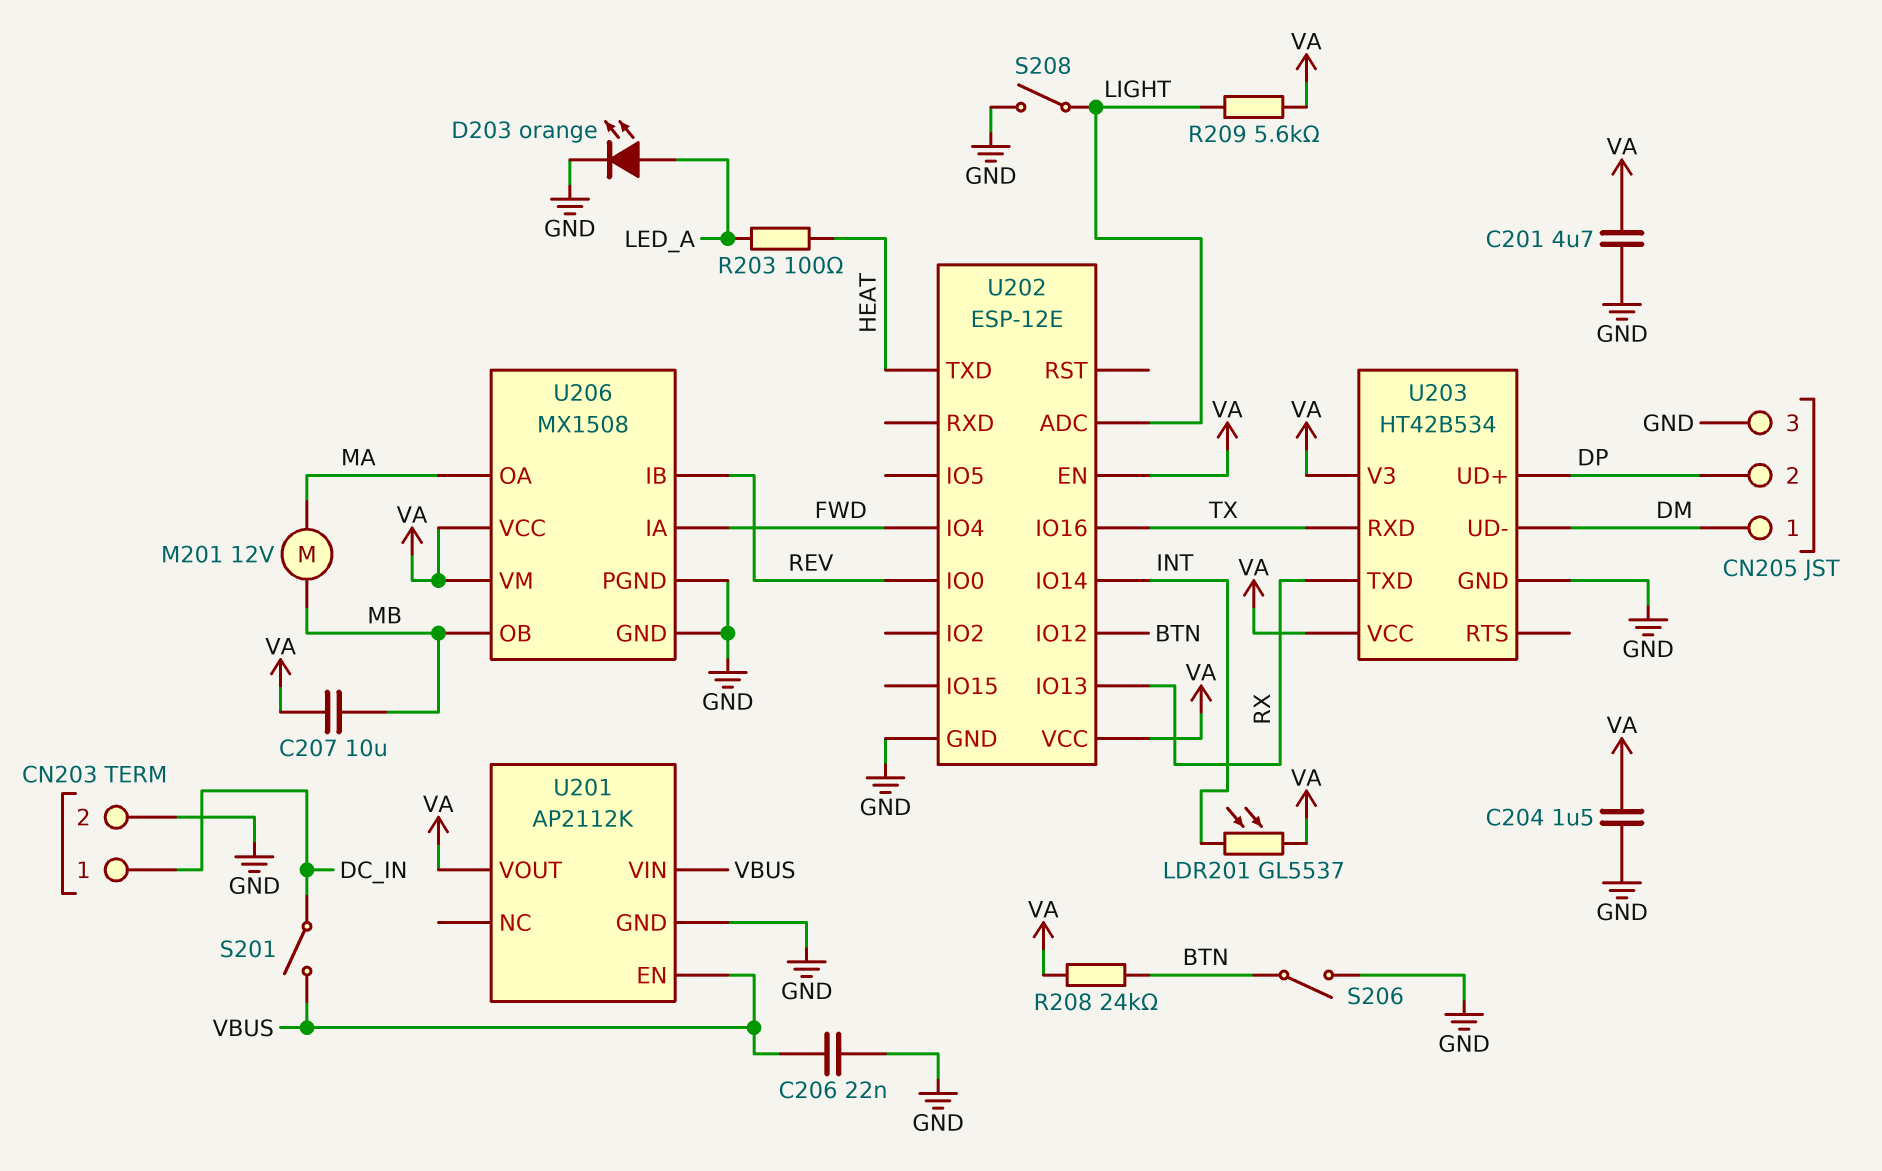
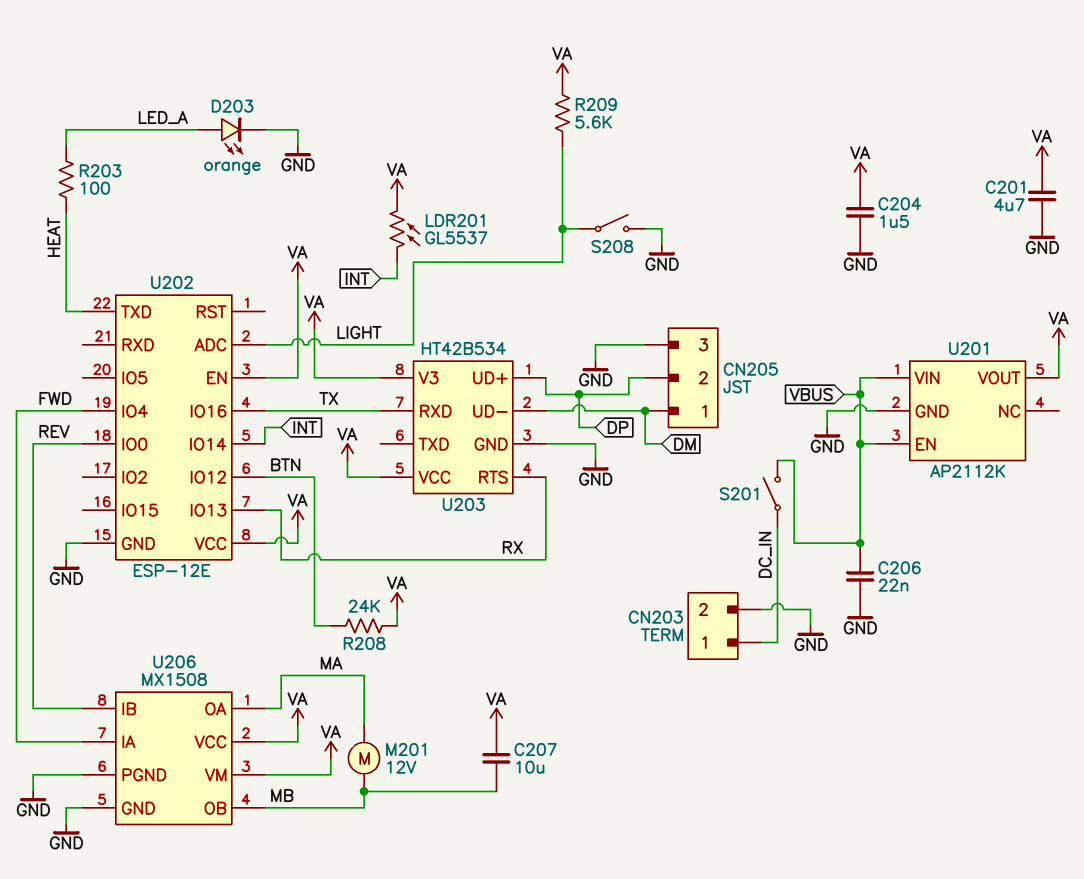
S206: switch (BTN, GND) -> none
U203 pin RTS: none -> RX
U203 pin TXD: RX -> none

